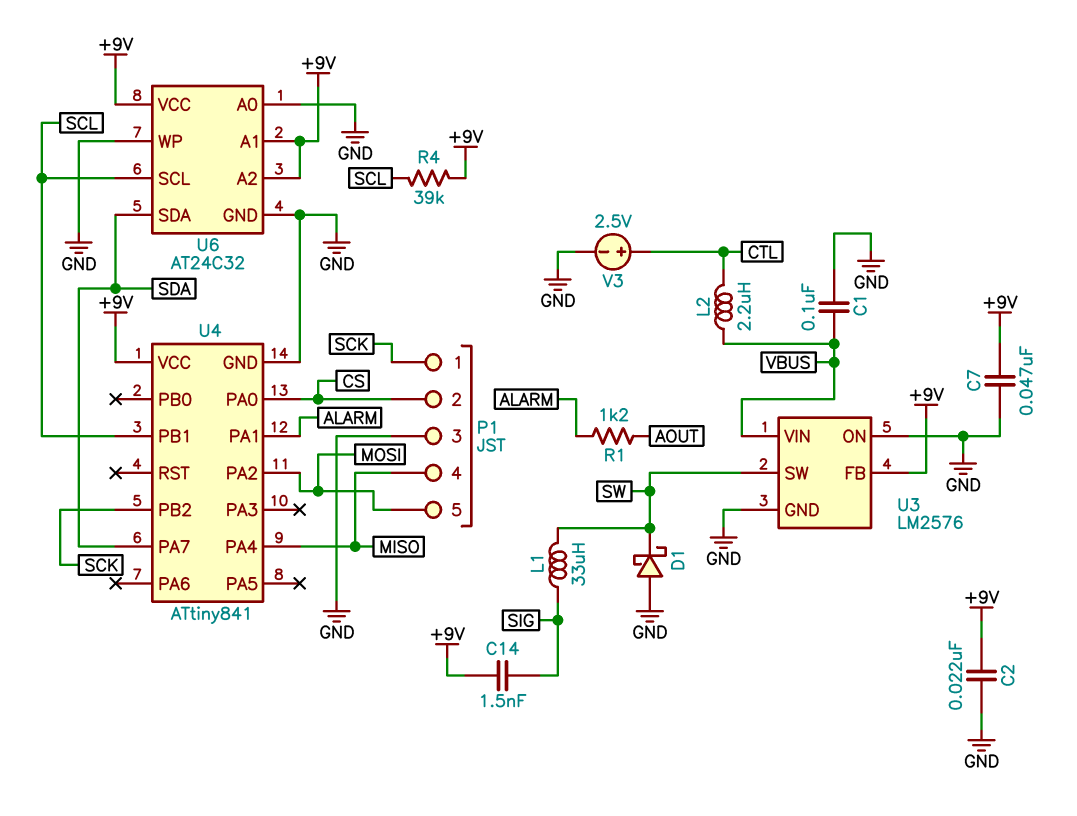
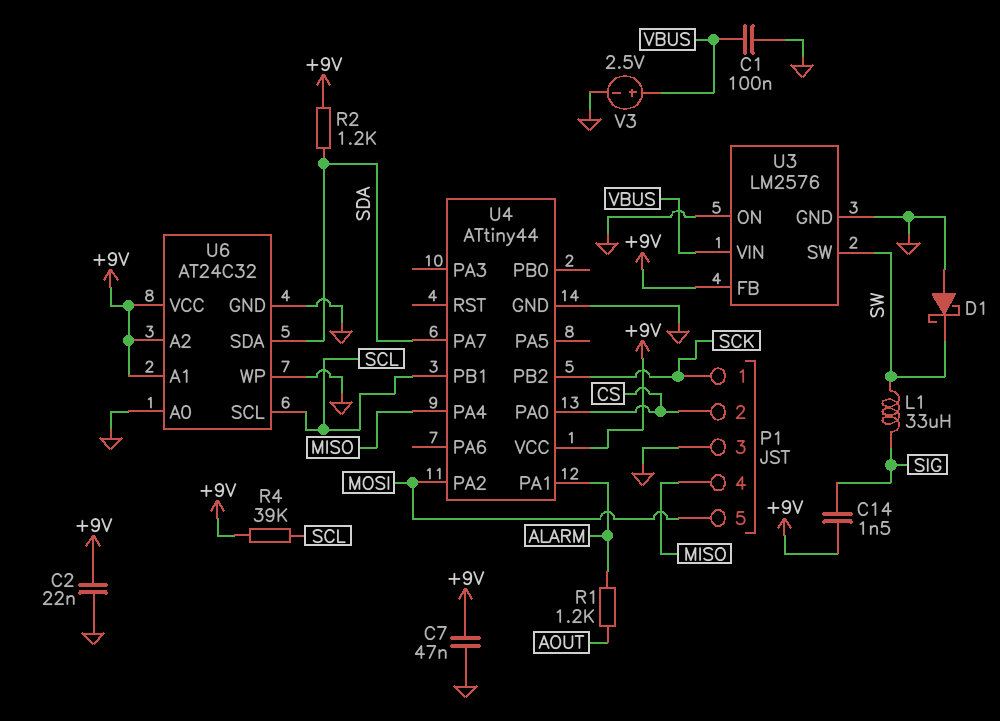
L2: 2.2uH (CTL, VBUS) -> none
R2: none -> 1.2k (+9V, SDA)
U4: ATtiny841 -> ATtiny44
V3: 2.5V (plus CTL, minus GND) -> 2.5V (plus VBUS, minus GND)

